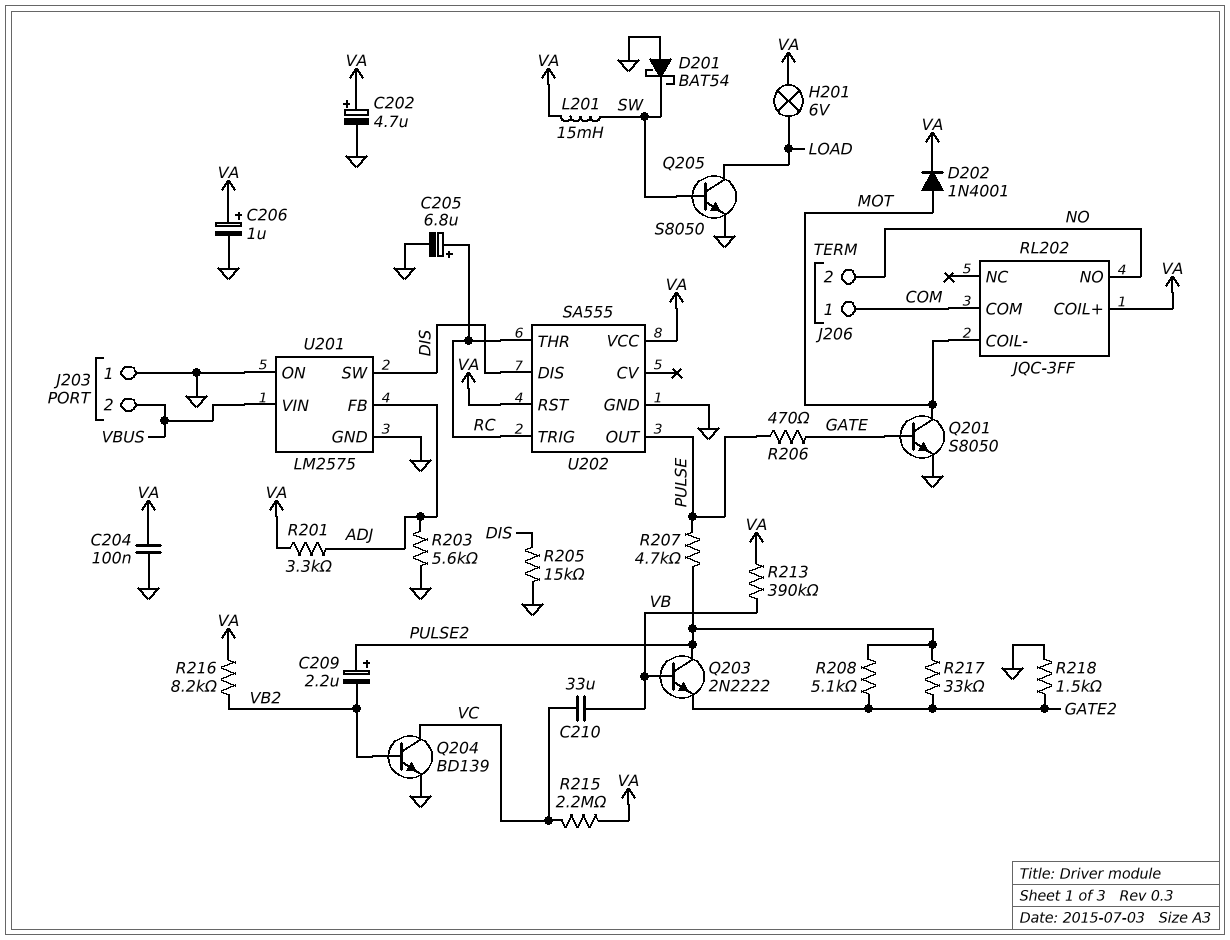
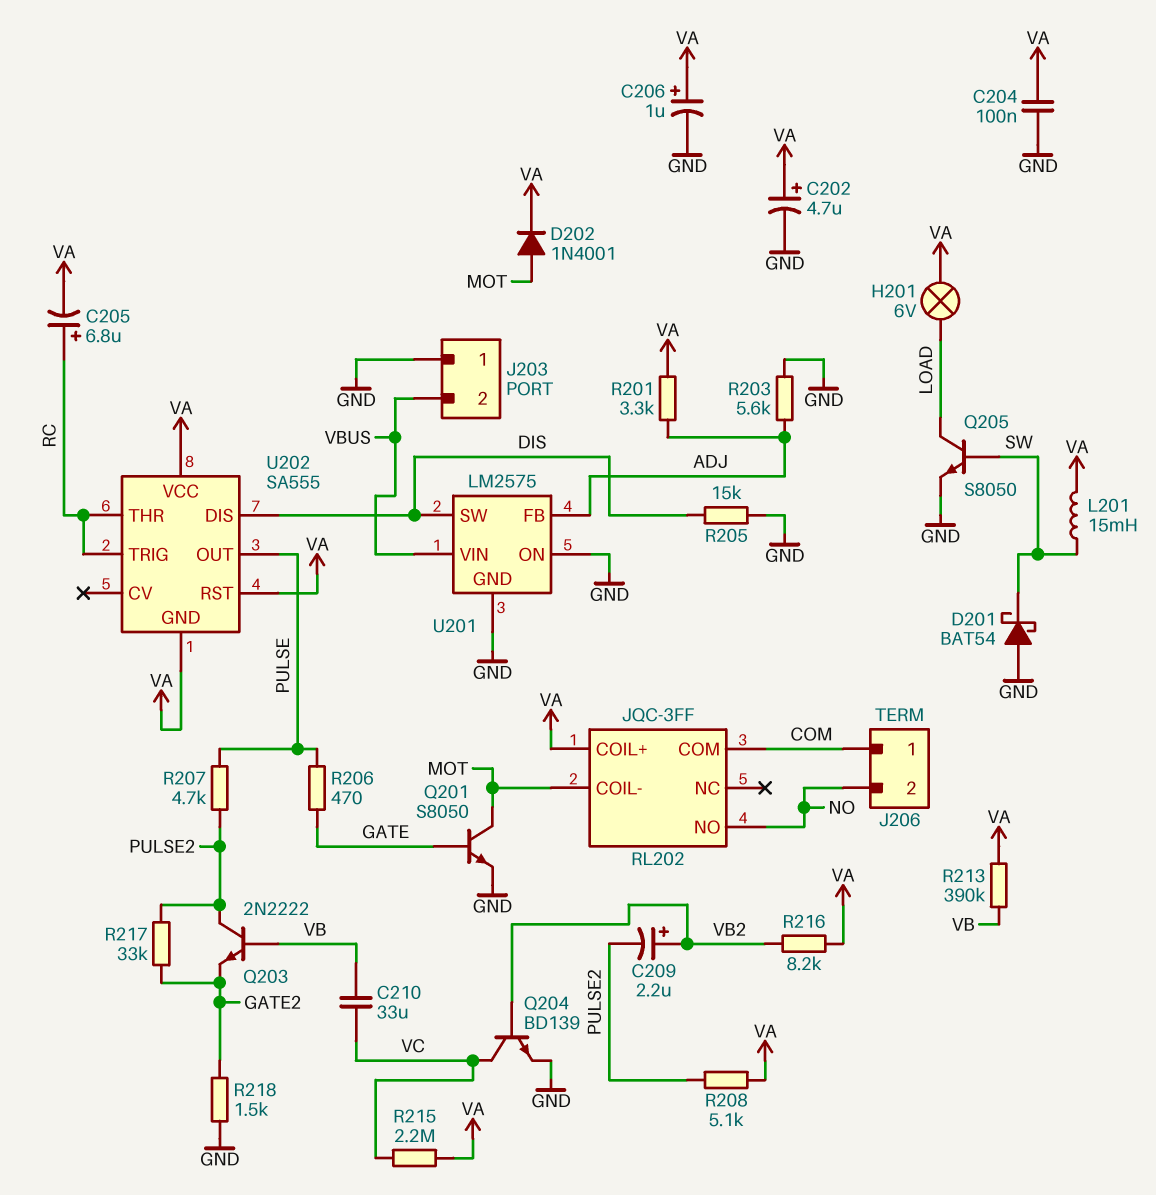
C205: 6.8uF (plus RC, minus GND) -> 6.8uF (plus RC, minus VA)
C209: 2.2uF (plus PULSE2, minus VB2) -> 2.2uF (plus VB2, minus PULSE2)
R208: 5.1k (GATE2, PULSE2) -> 5.1k (PULSE2, VA)
U202 pin GND: GND -> VA

